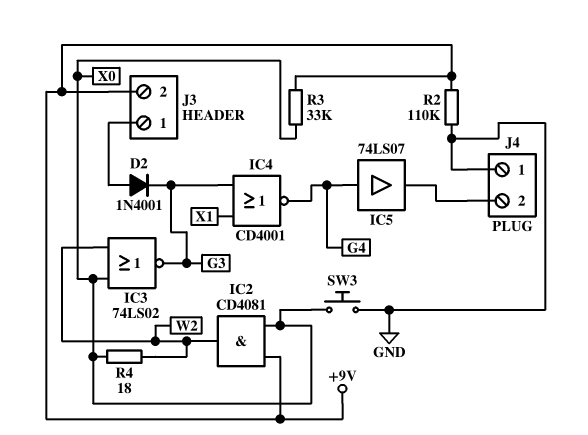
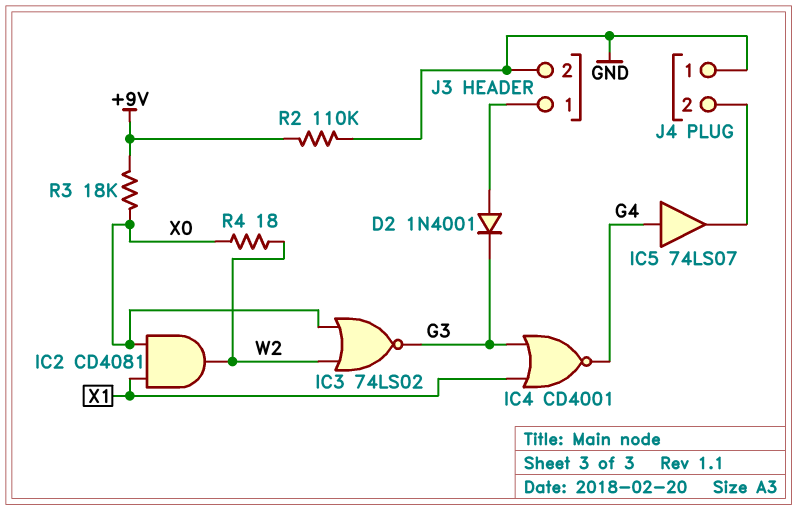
IC2: AND CD4081 (in +9V, in X0, out W2) -> AND CD4081 (in X0, in X1, out W2)
J3 pin 2: +9V -> GND
R3: 33k (+9V, X0) -> 18k (+9V, X0)
SW3: button (GND, X0) -> none

